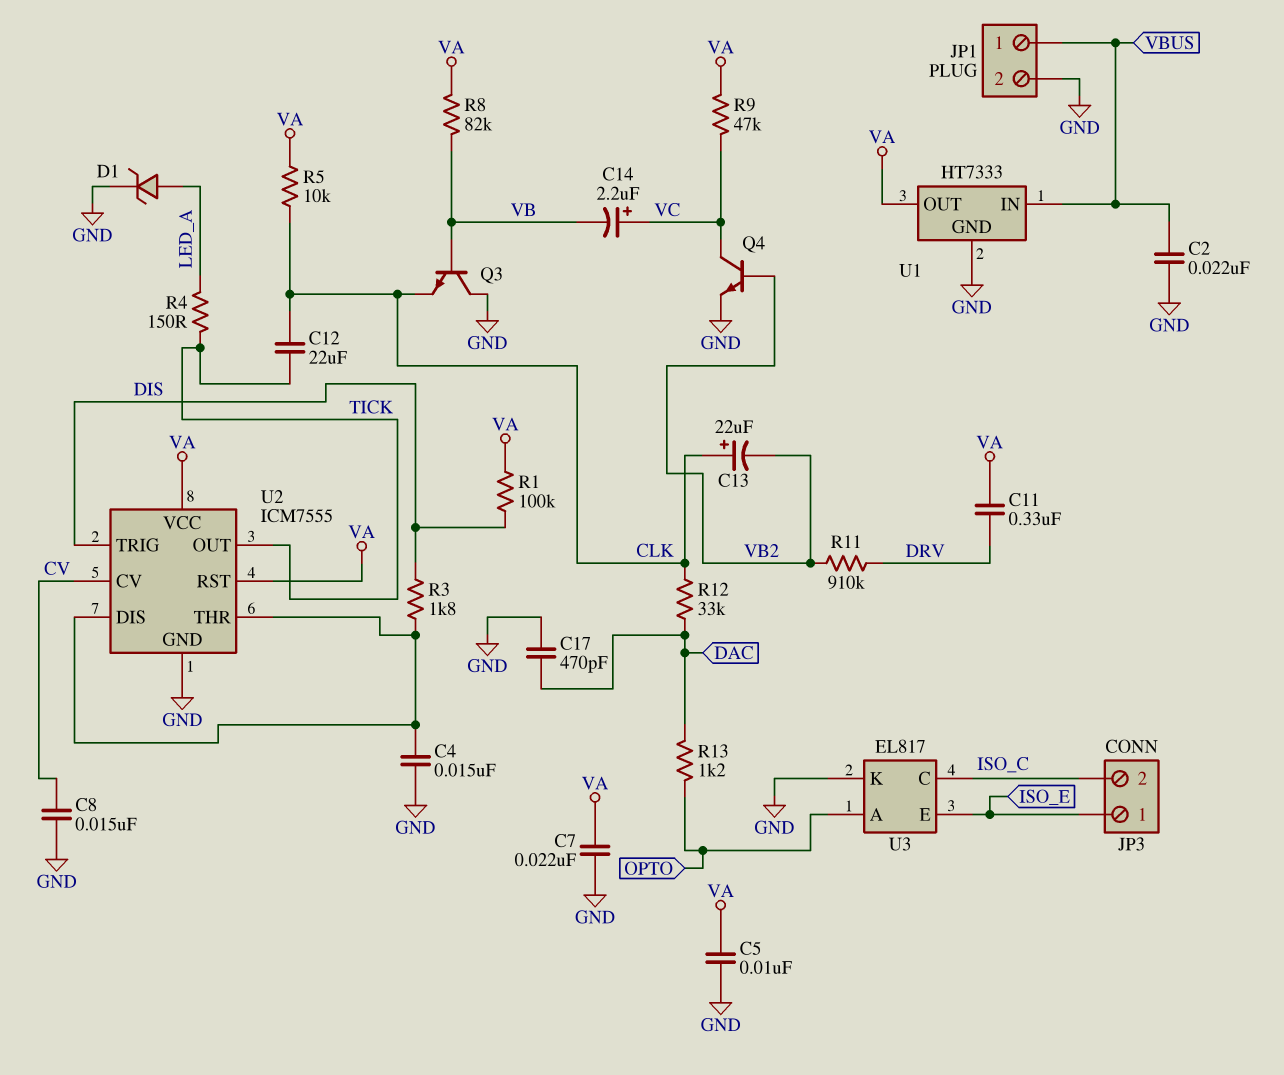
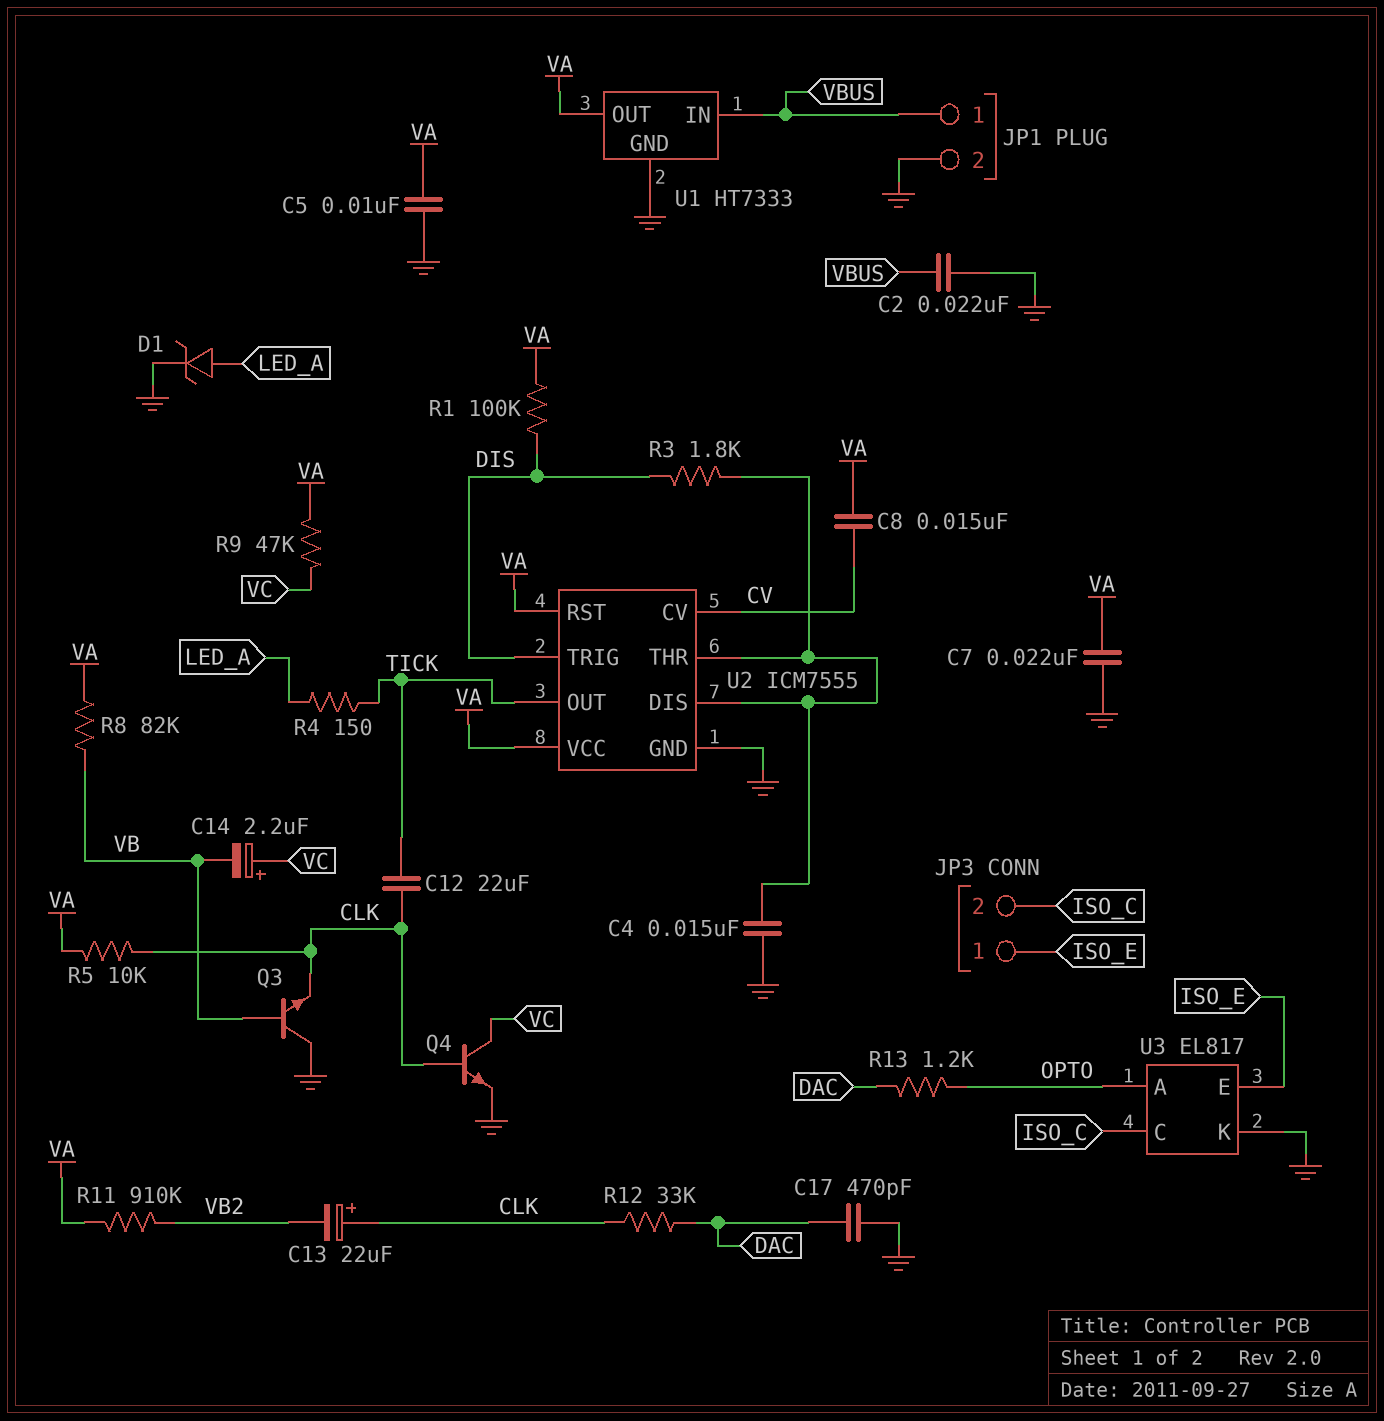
C8: 15nF (CV, GND) -> 15nF (CV, VA)
C11: 330nF (DRV, VA) -> none
Q4: NPN (B VB2, C VC, E GND) -> NPN (B CLK, C VC, E GND)
R11: 910k (DRV, VB2) -> 910k (VA, VB2)

